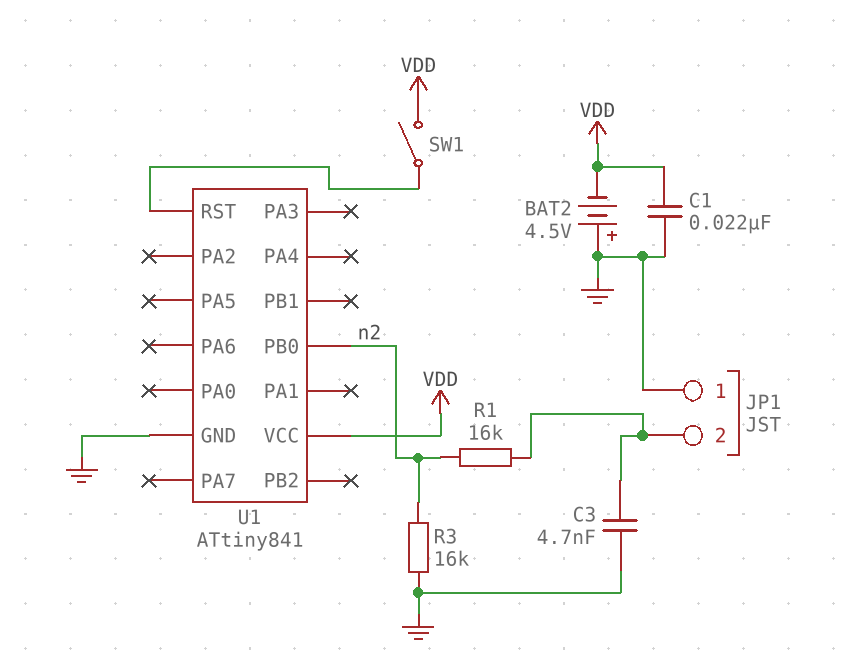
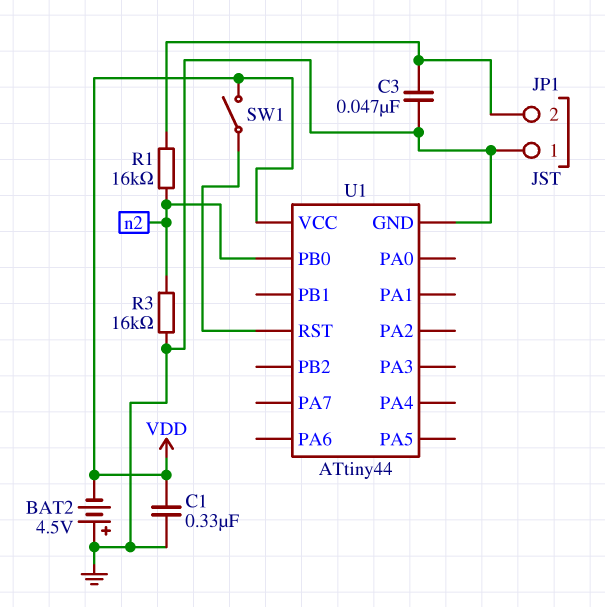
C1: 22nF (GND, VDD) -> 330nF (GND, VDD)
C3: 4.7nF (GND, JP1/2) -> 47nF (GND, JP1/2)
U1: ATtiny841 -> ATtiny44

